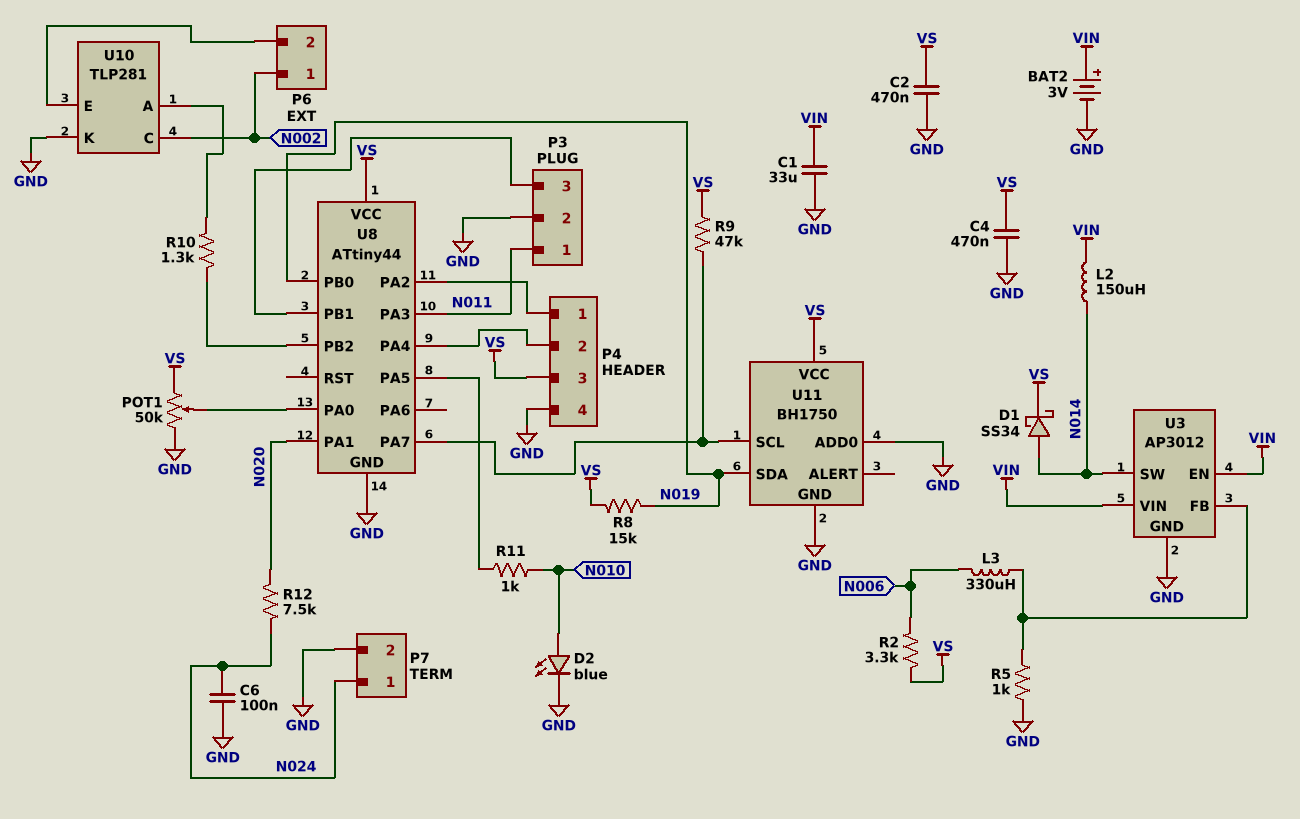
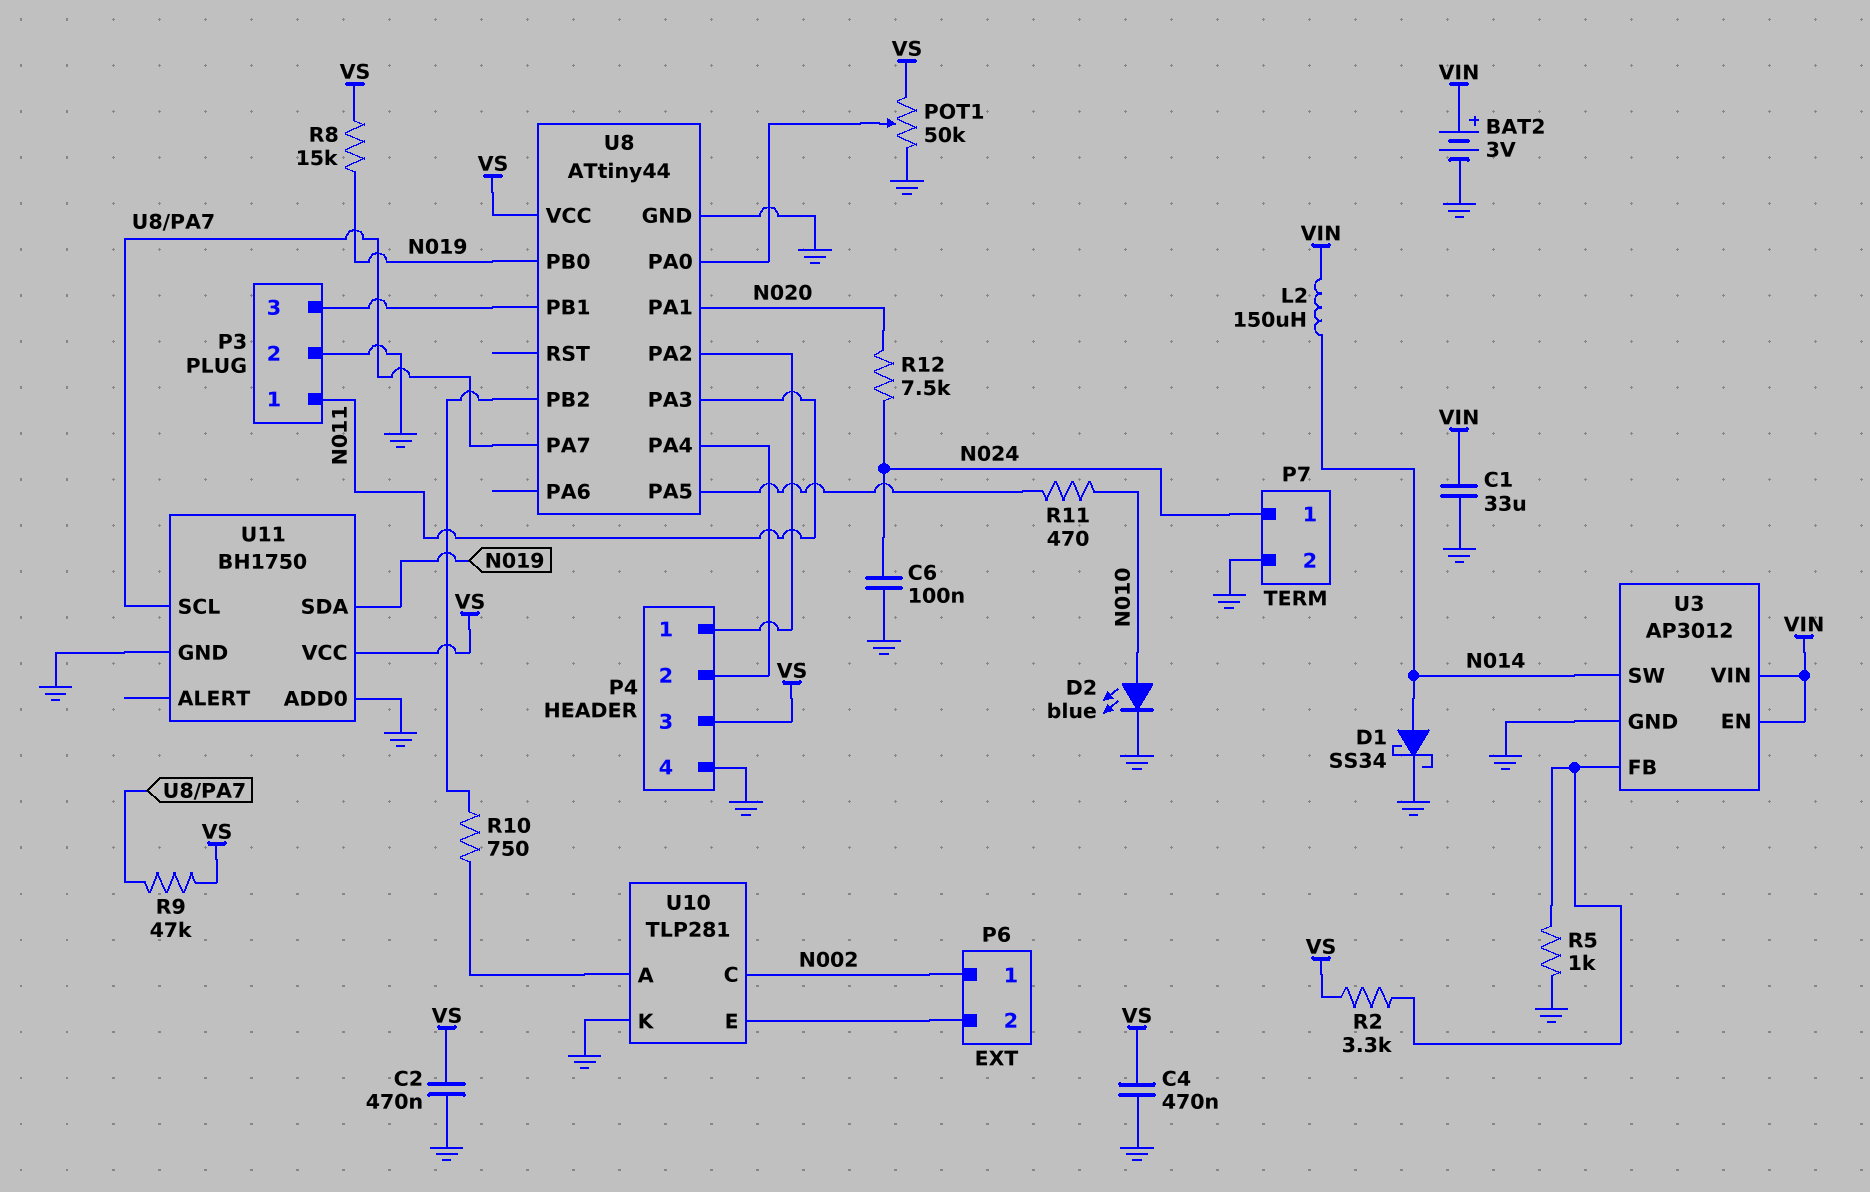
D1: schottky SS34 (A N014, K VS) -> schottky SS34 (A N014, K GND)
L3: 330uH (N006, U3/FB) -> none
R2: 3.3k (N006, VS) -> 3.3k (U3/FB, VS)
R10: 1.3k (U8/PB2, U10/A) -> 750 (U8/PB2, U10/A)
R11: 1k (N010, U8/PA5) -> 470 (N010, U8/PA5)

